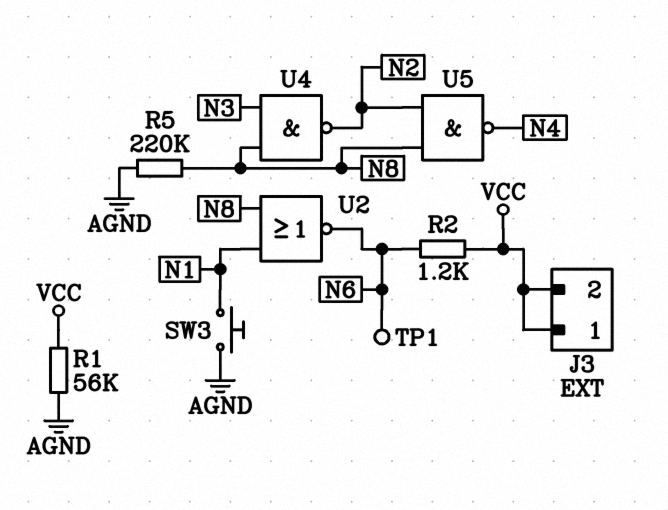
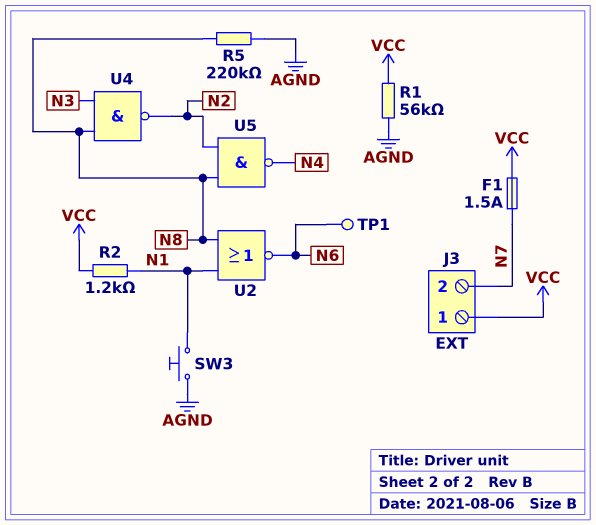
F1: none -> 1.5A (N7, VCC)
J3 pin 2: VCC -> N7
R2: 1.2k (N6, VCC) -> 1.2k (N1, VCC)

